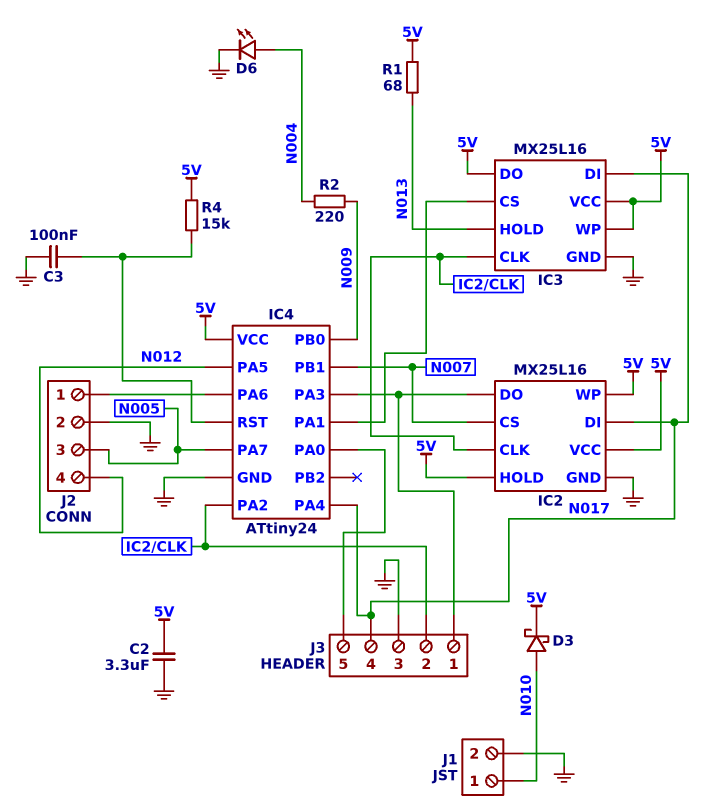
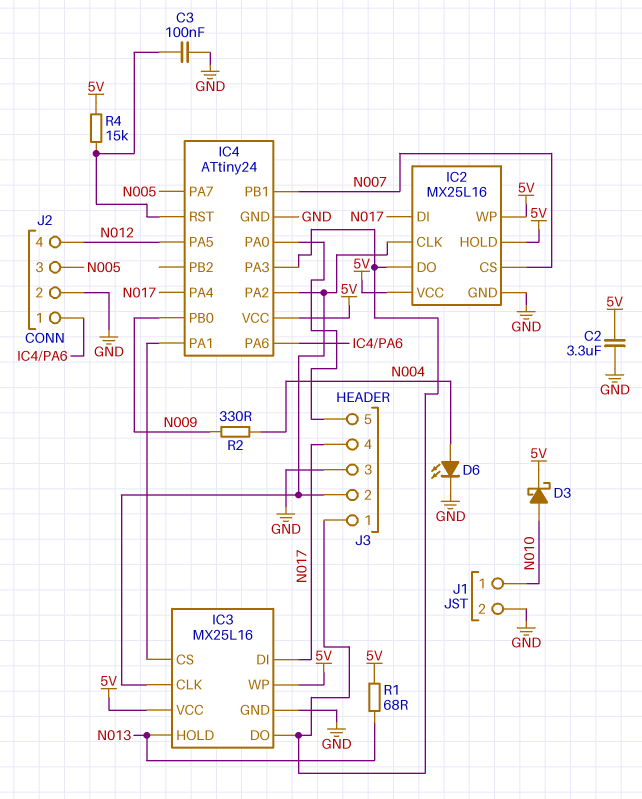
IC3 pin DO: 5V -> IC2/DO
R2: 220 (N004, N009) -> 330 (N004, N009)

